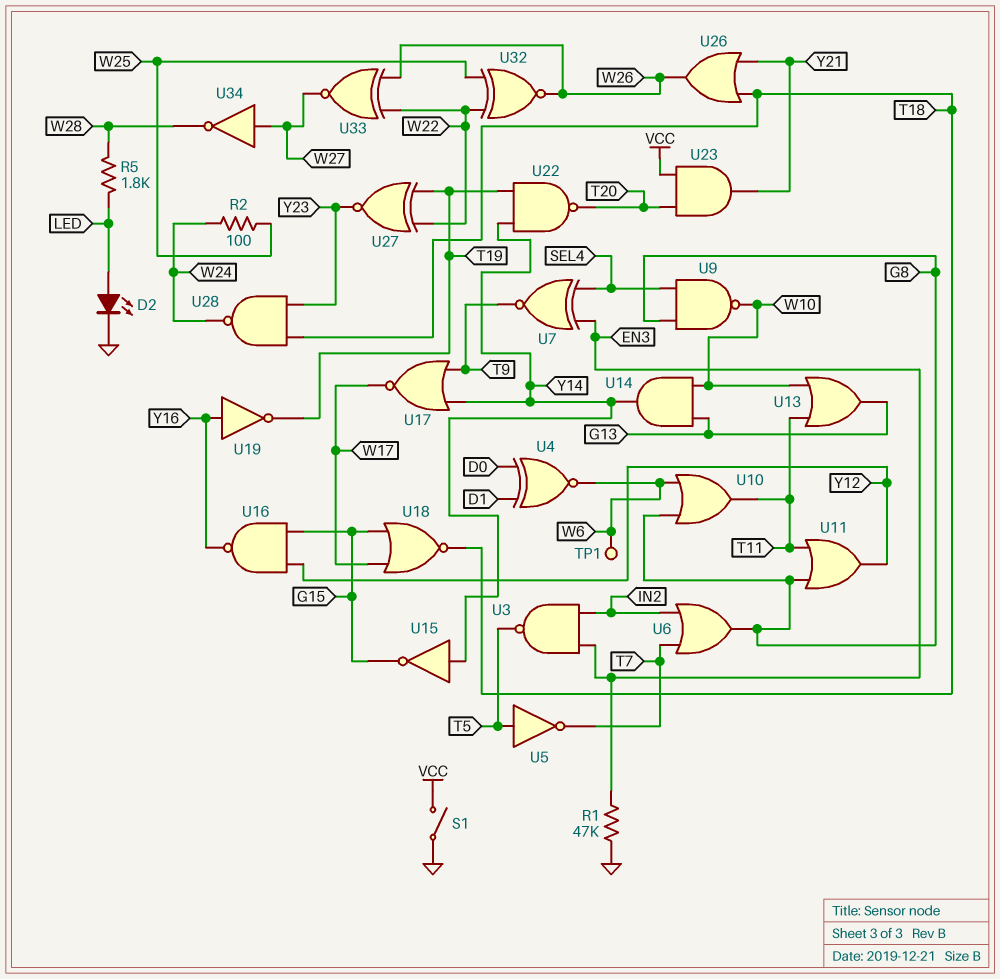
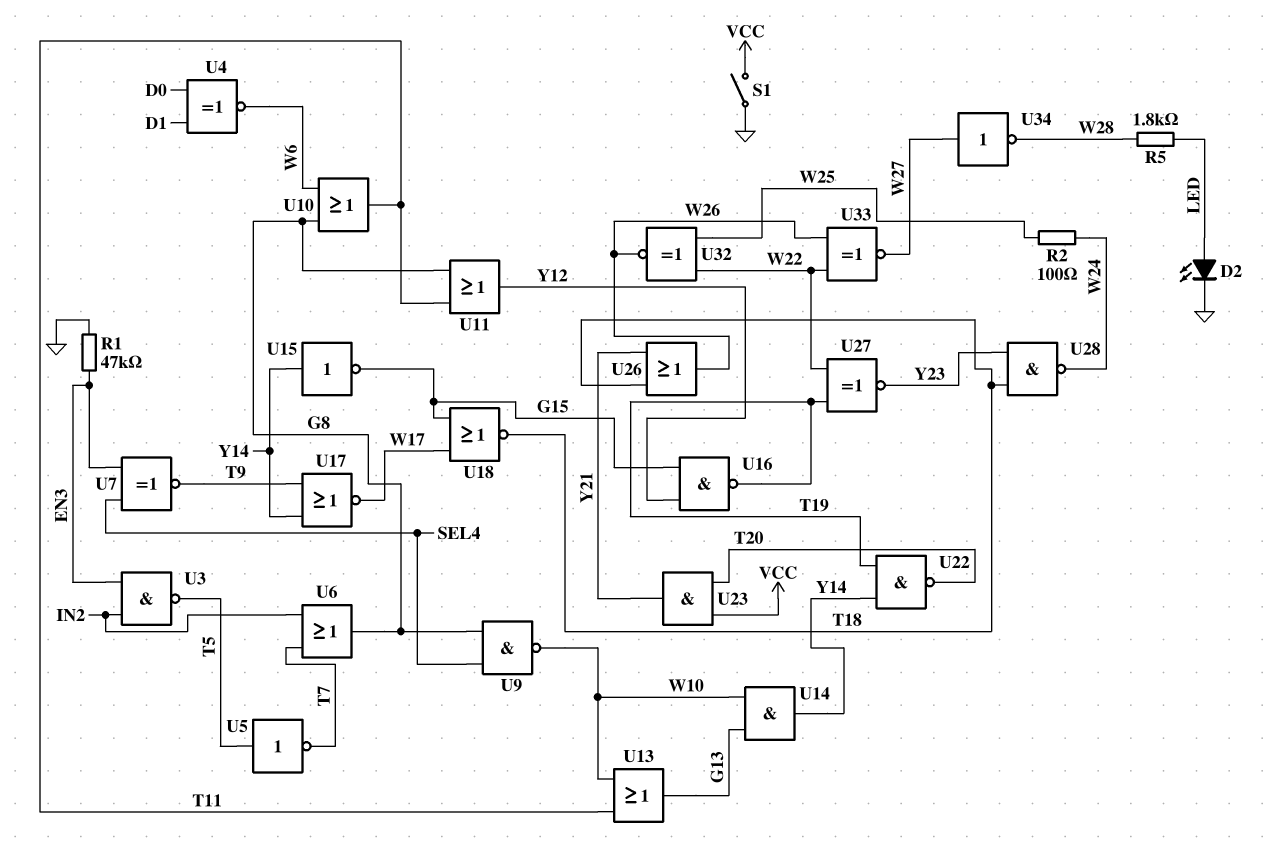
TP1: test point (W6) -> none
U16: NAND (in G15, in Y12, out Y16) -> NAND (in G15, in Y12, out T19)
U19: NOT (in Y16, out T19) -> none

